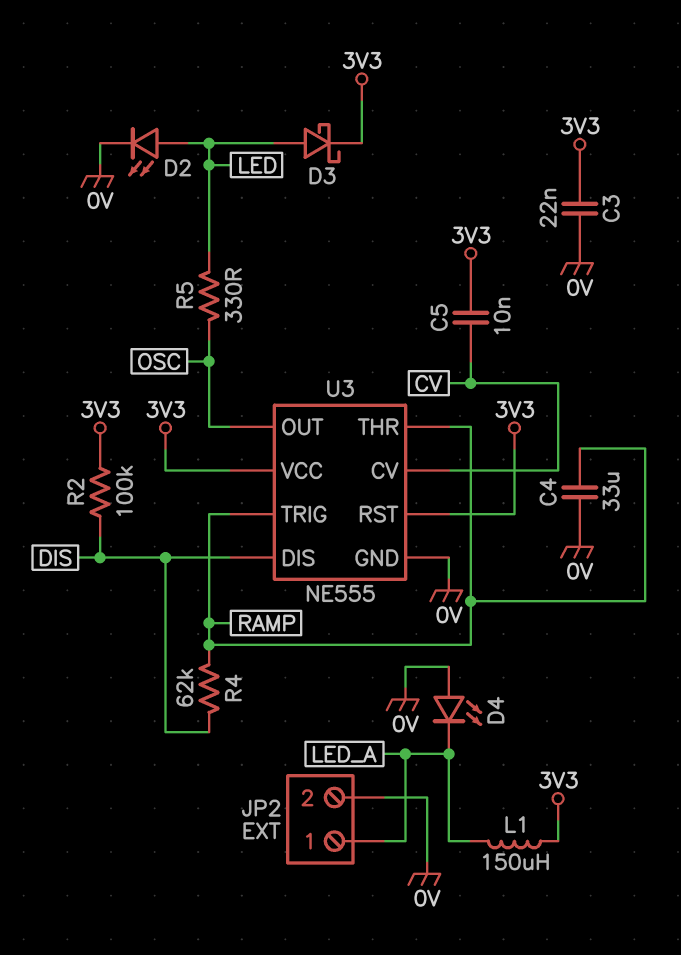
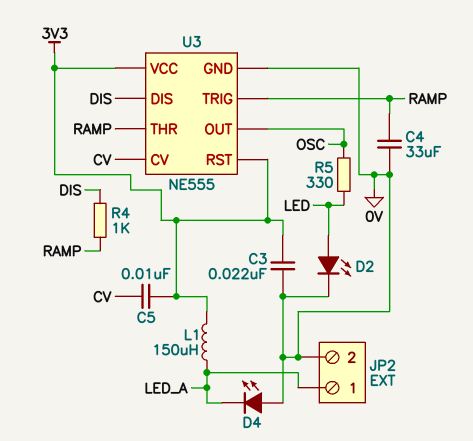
D3: schottky (A LED, K 3V3) -> none
R2: 100k (3V3, DIS) -> none
R4: 62k (DIS, RAMP) -> 1k (DIS, RAMP)

